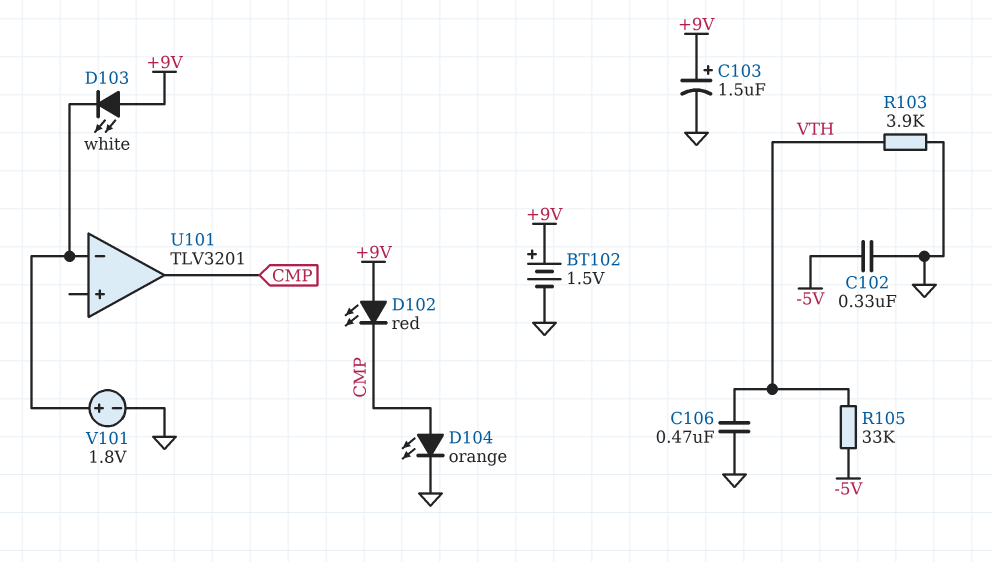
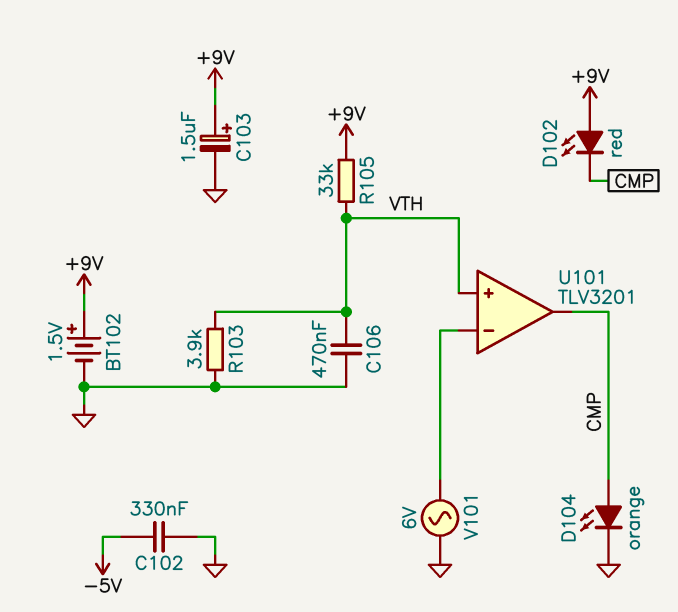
D103: LED white (A +9V, K U101/in-) -> none
R105: 33k (-5V, VTH) -> 33k (+9V, VTH)
U101 pin in+: none -> VTH
V101: 1.8V (plus U101/in-, minus GND) -> AC 6V (GND, U101/in-)

